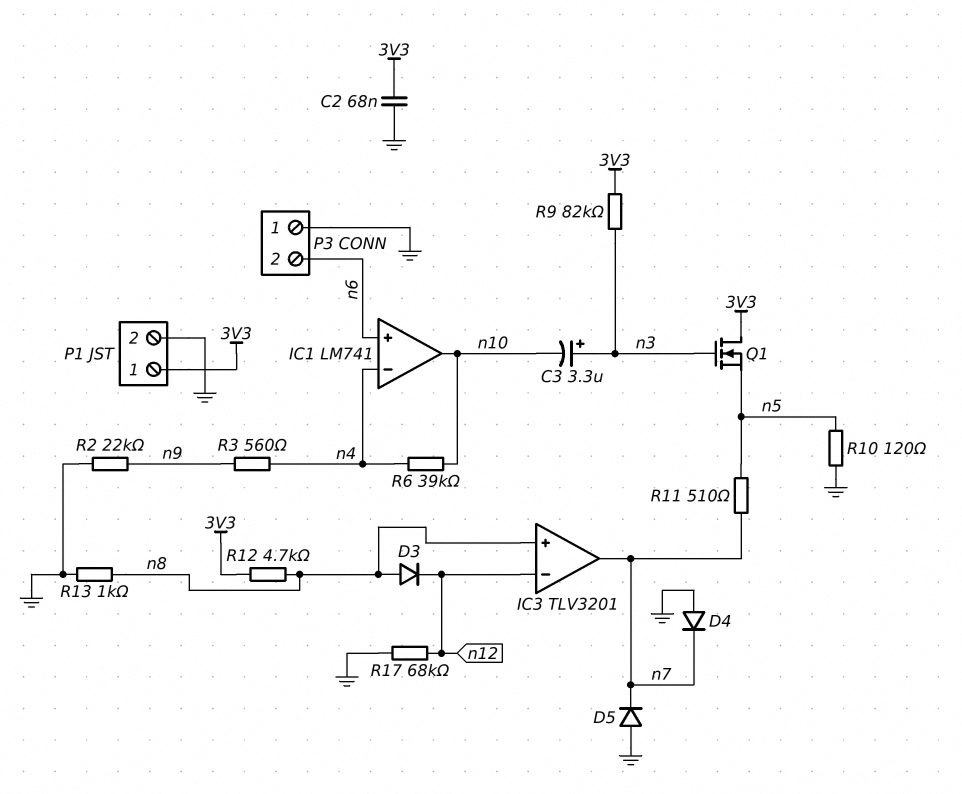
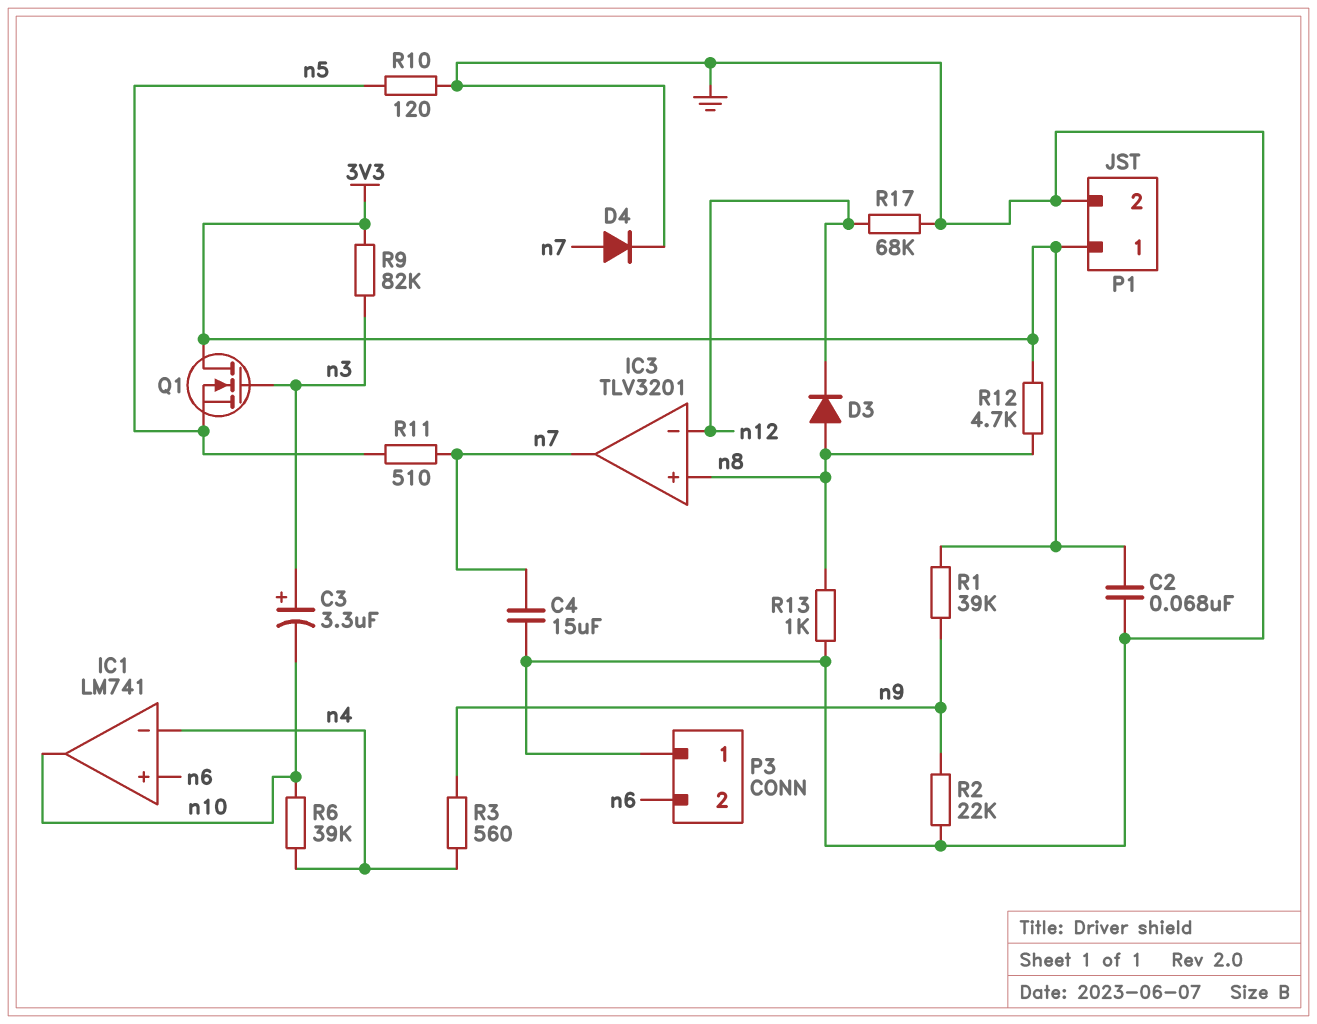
C4: none -> 15uF (GND, n7)
D4: diode (A GND, K n7) -> diode (A n7, K GND)
D5: diode (A GND, K n7) -> none
R1: none -> 39k (3V3, n9)

